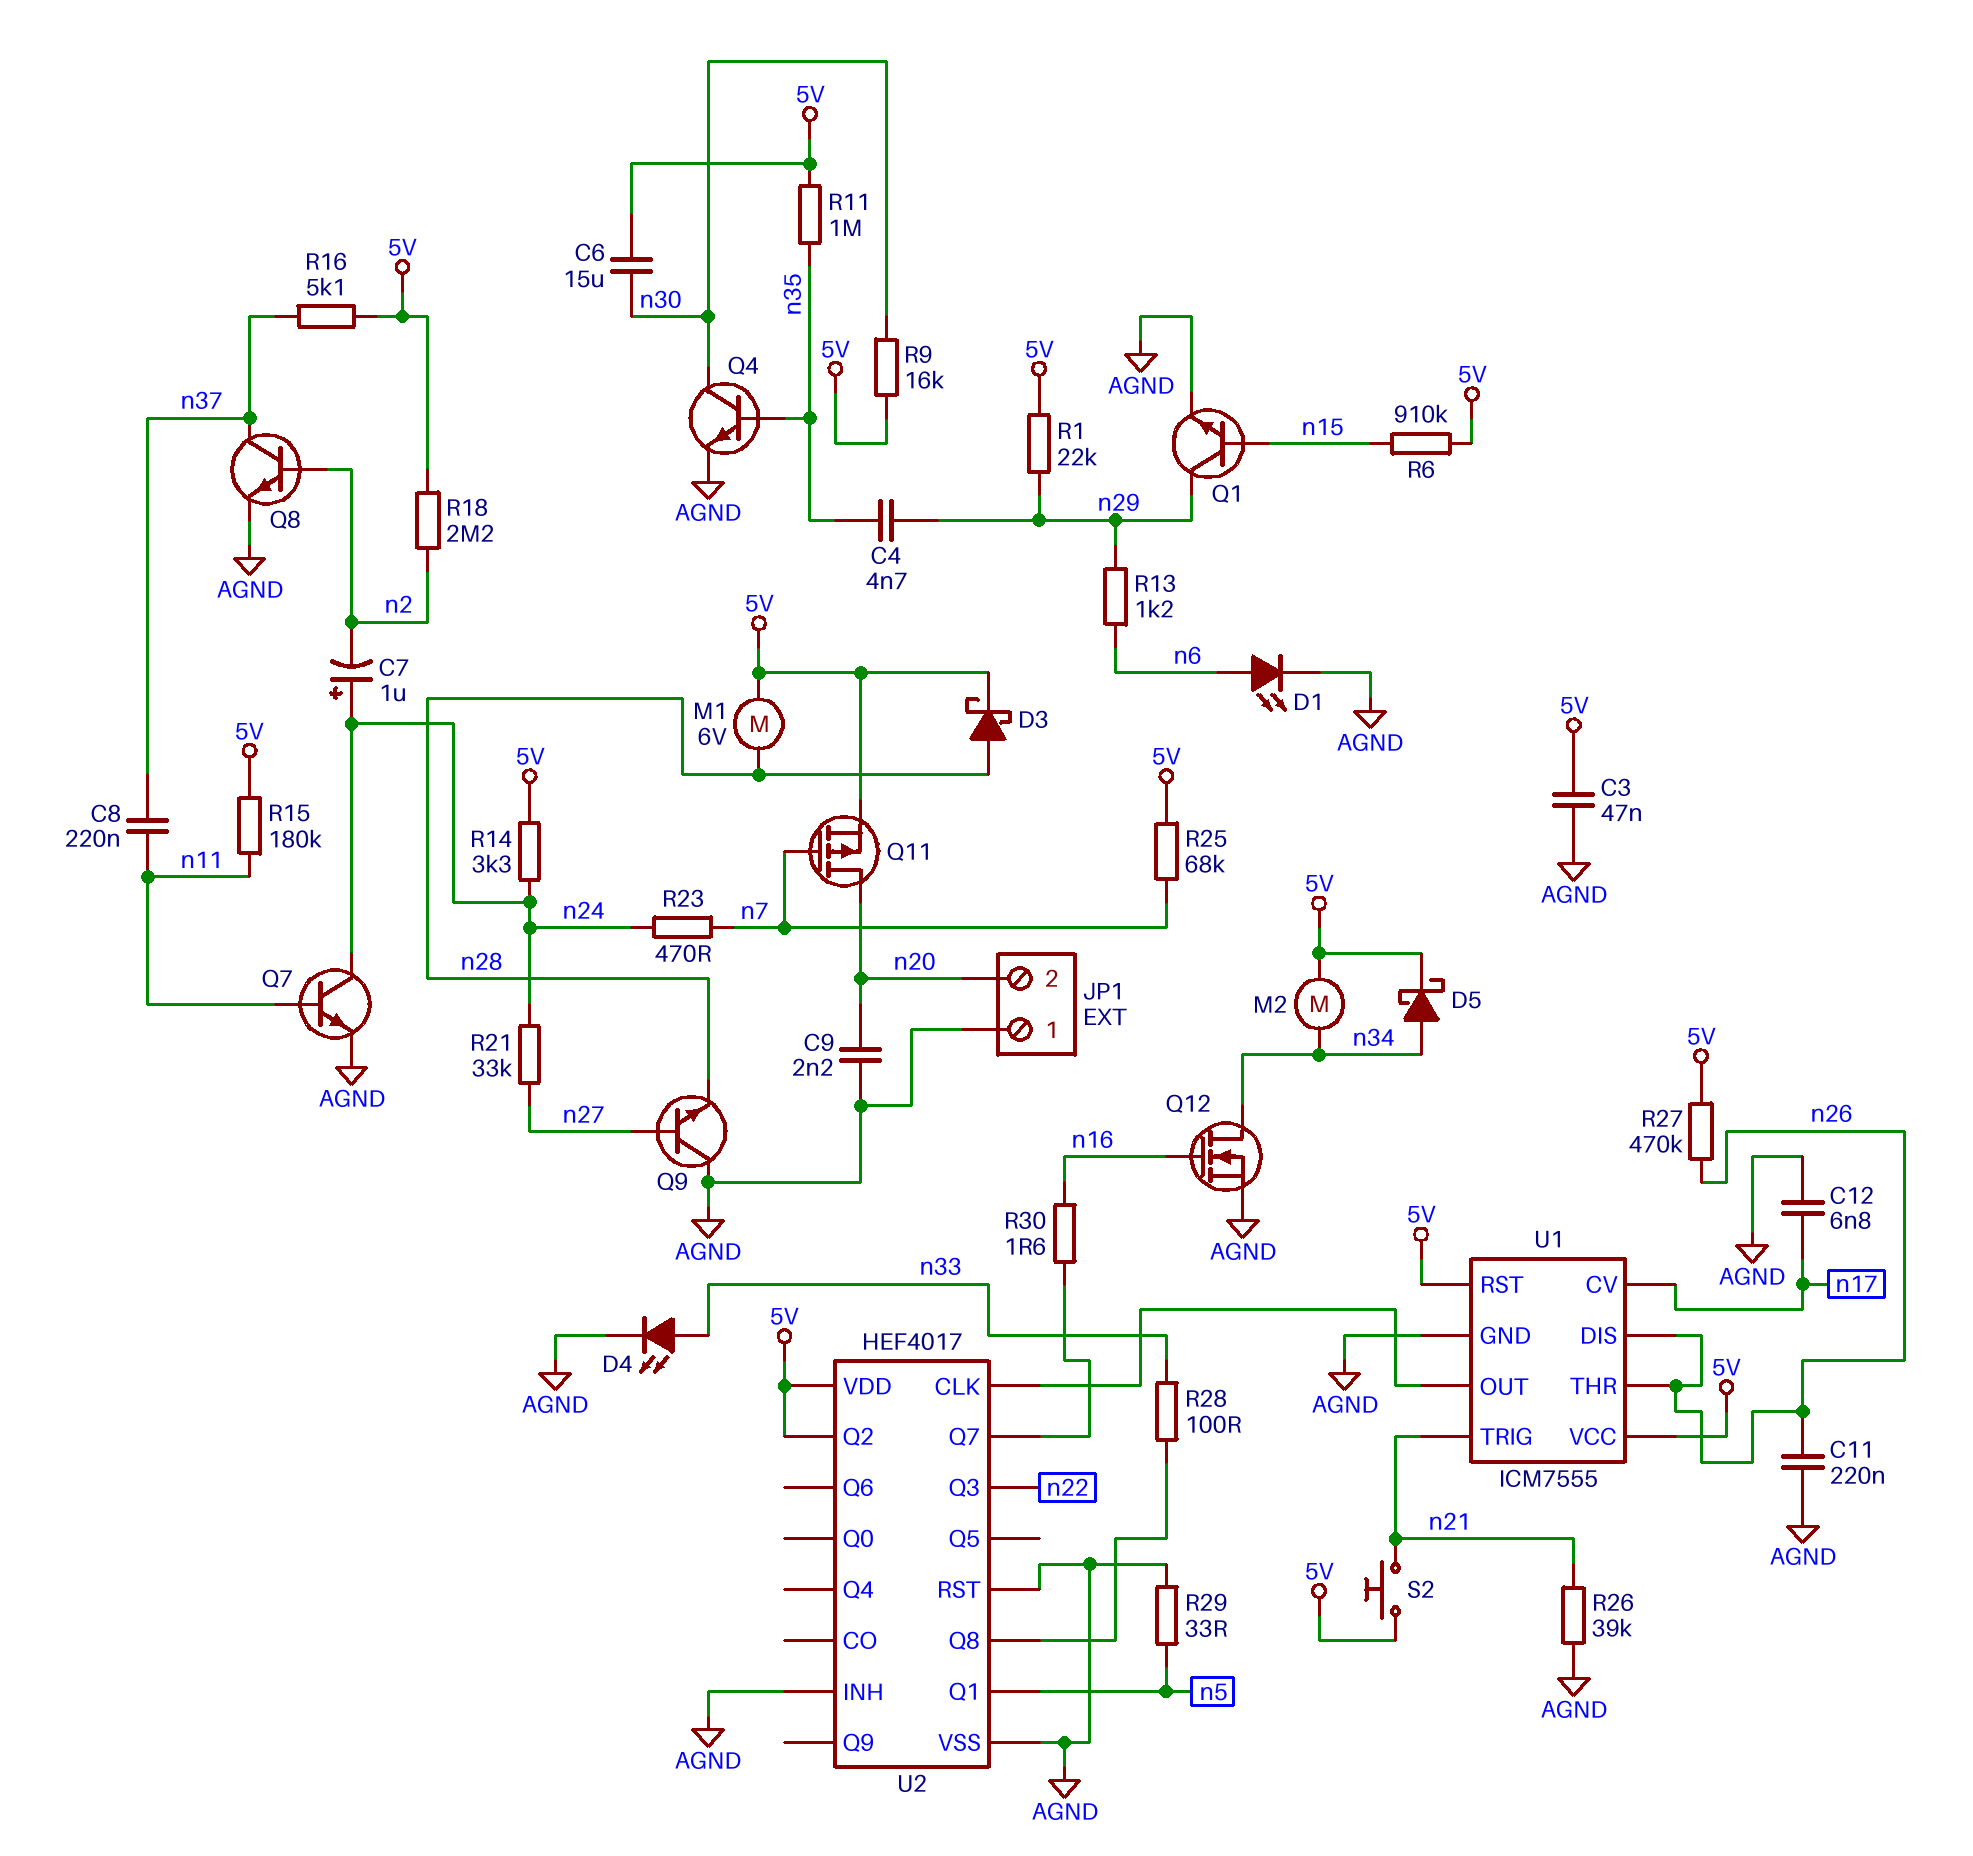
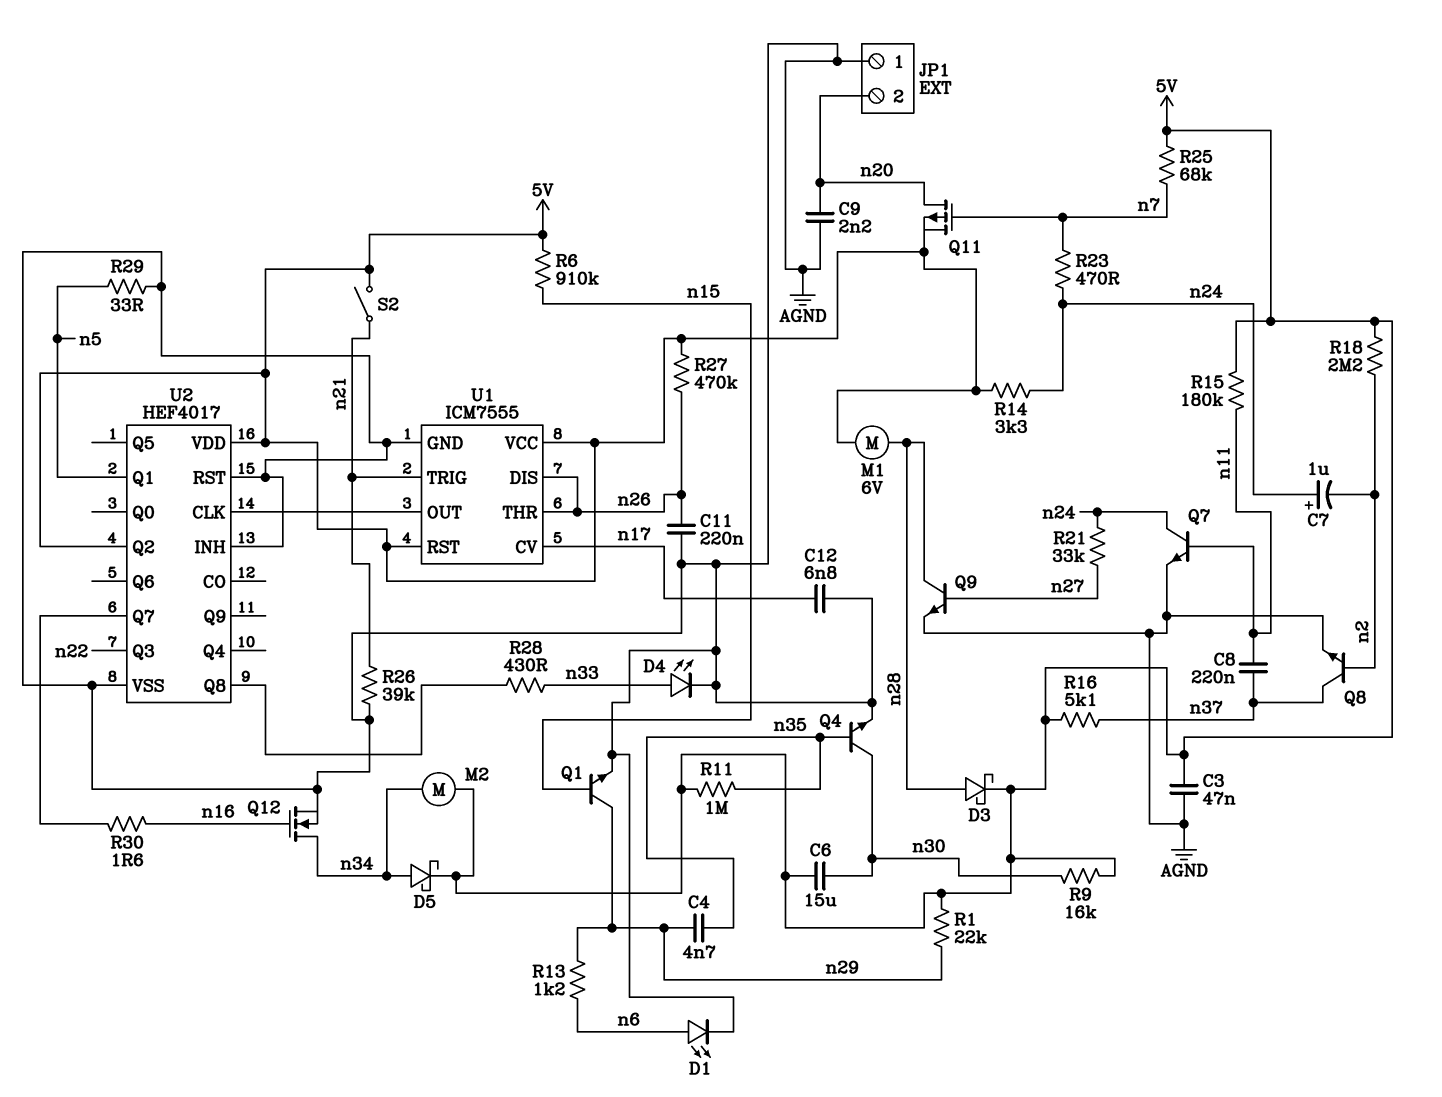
Q9: NPN (B n27, C AGND, E n28) -> NPN (B n27, C n28, E AGND)
R28: 100 (U2/Q8, n33) -> 430 (U2/Q8, n33)
S2: button (5V, n21) -> switch (5V, n21)

